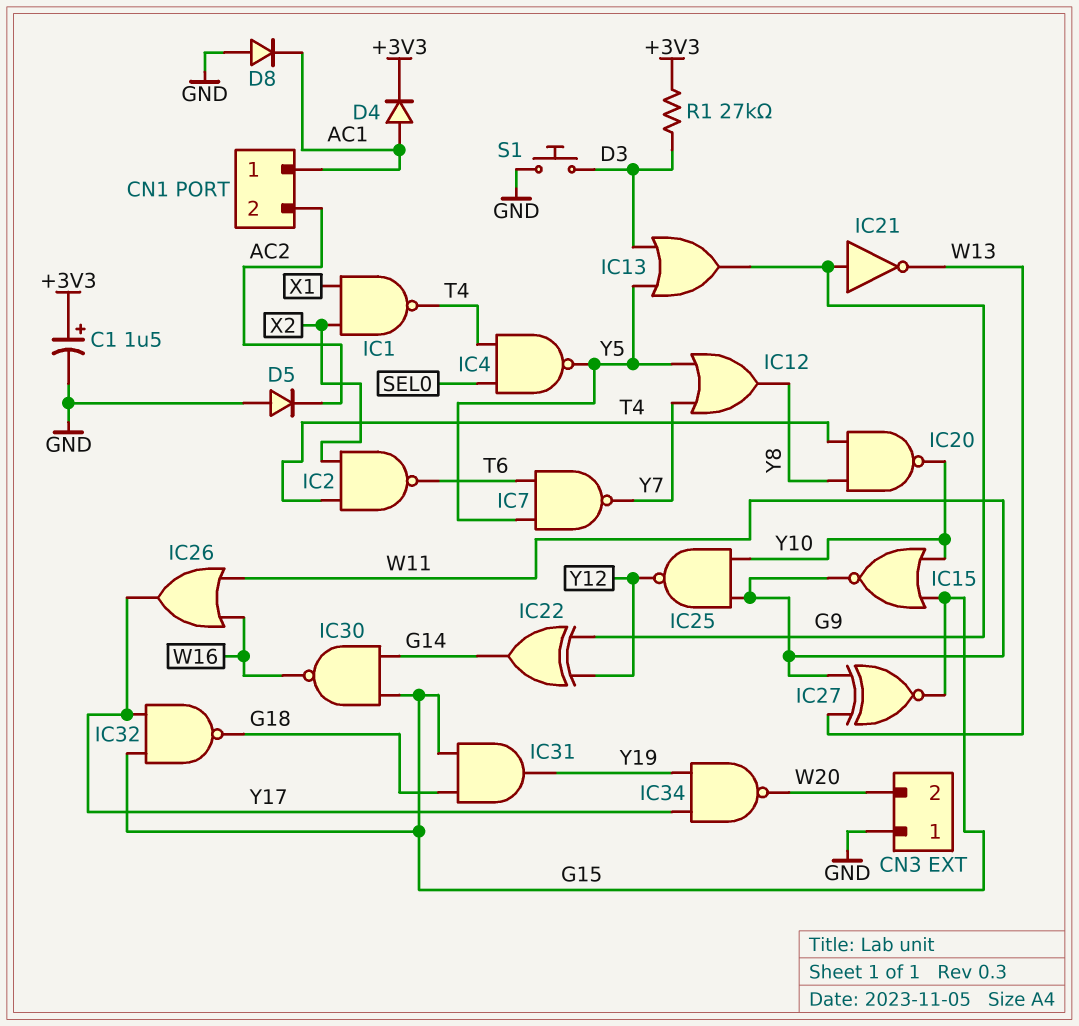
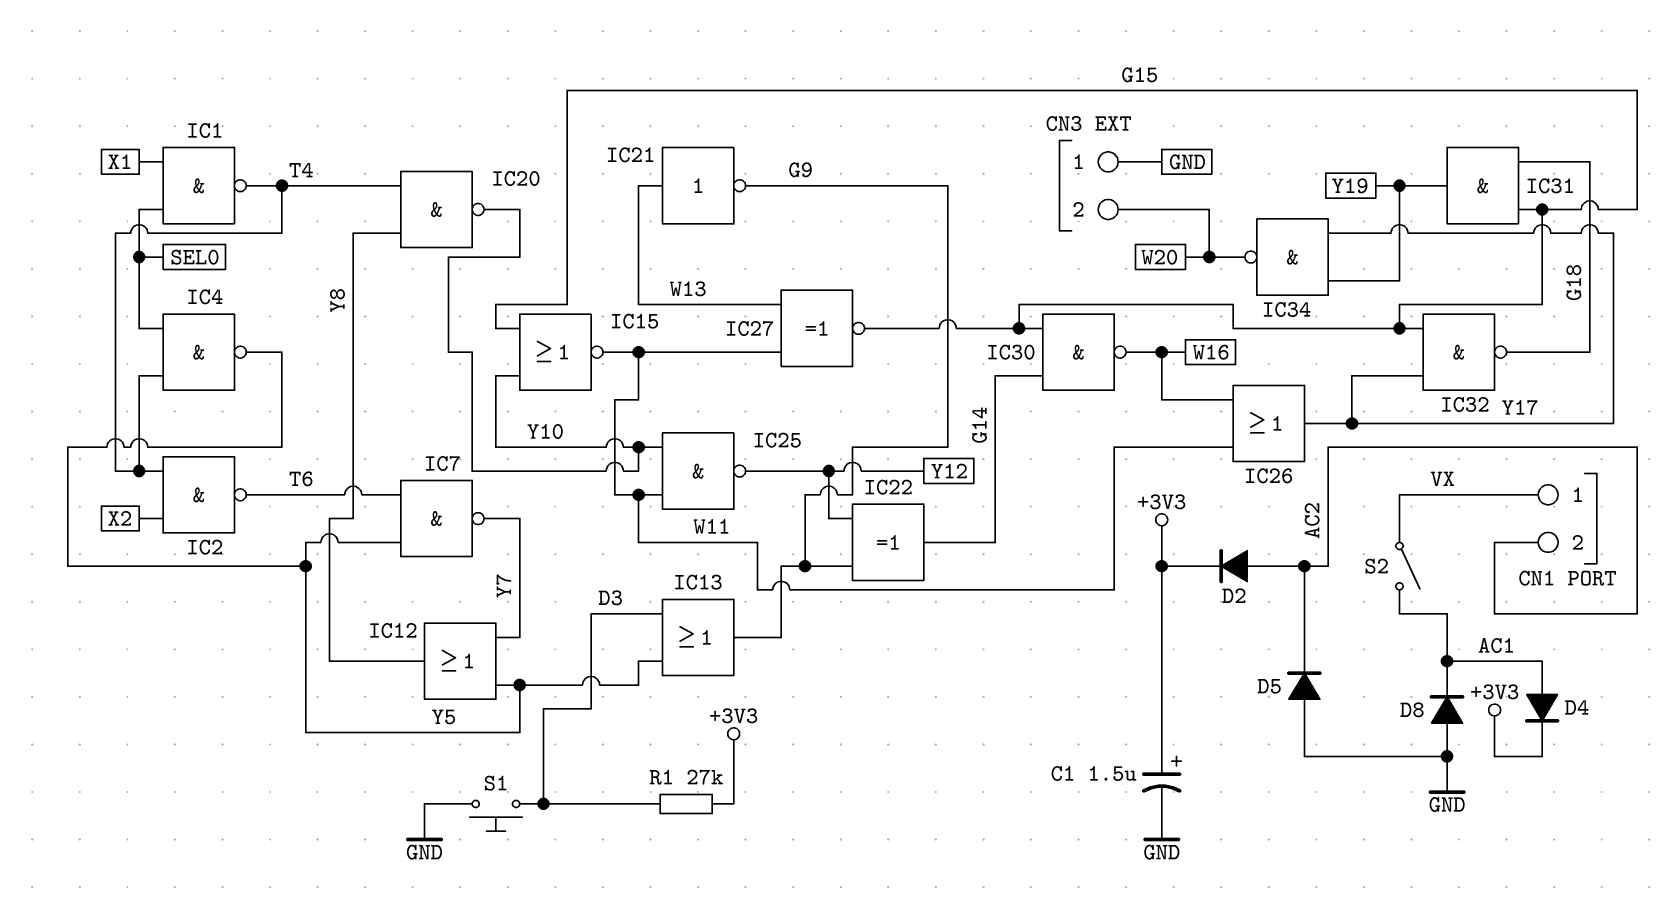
CN1 pin 1: AC1 -> VX
D2: none -> diode (A AC2, K +3V3)
IC1: NAND (in X1, in X2, out T4) -> NAND (in SEL0, in X1, out T4)
IC21: NOT (in G9, out W13) -> NOT (in W13, out G9)
S2: none -> switch (AC1, VX)

